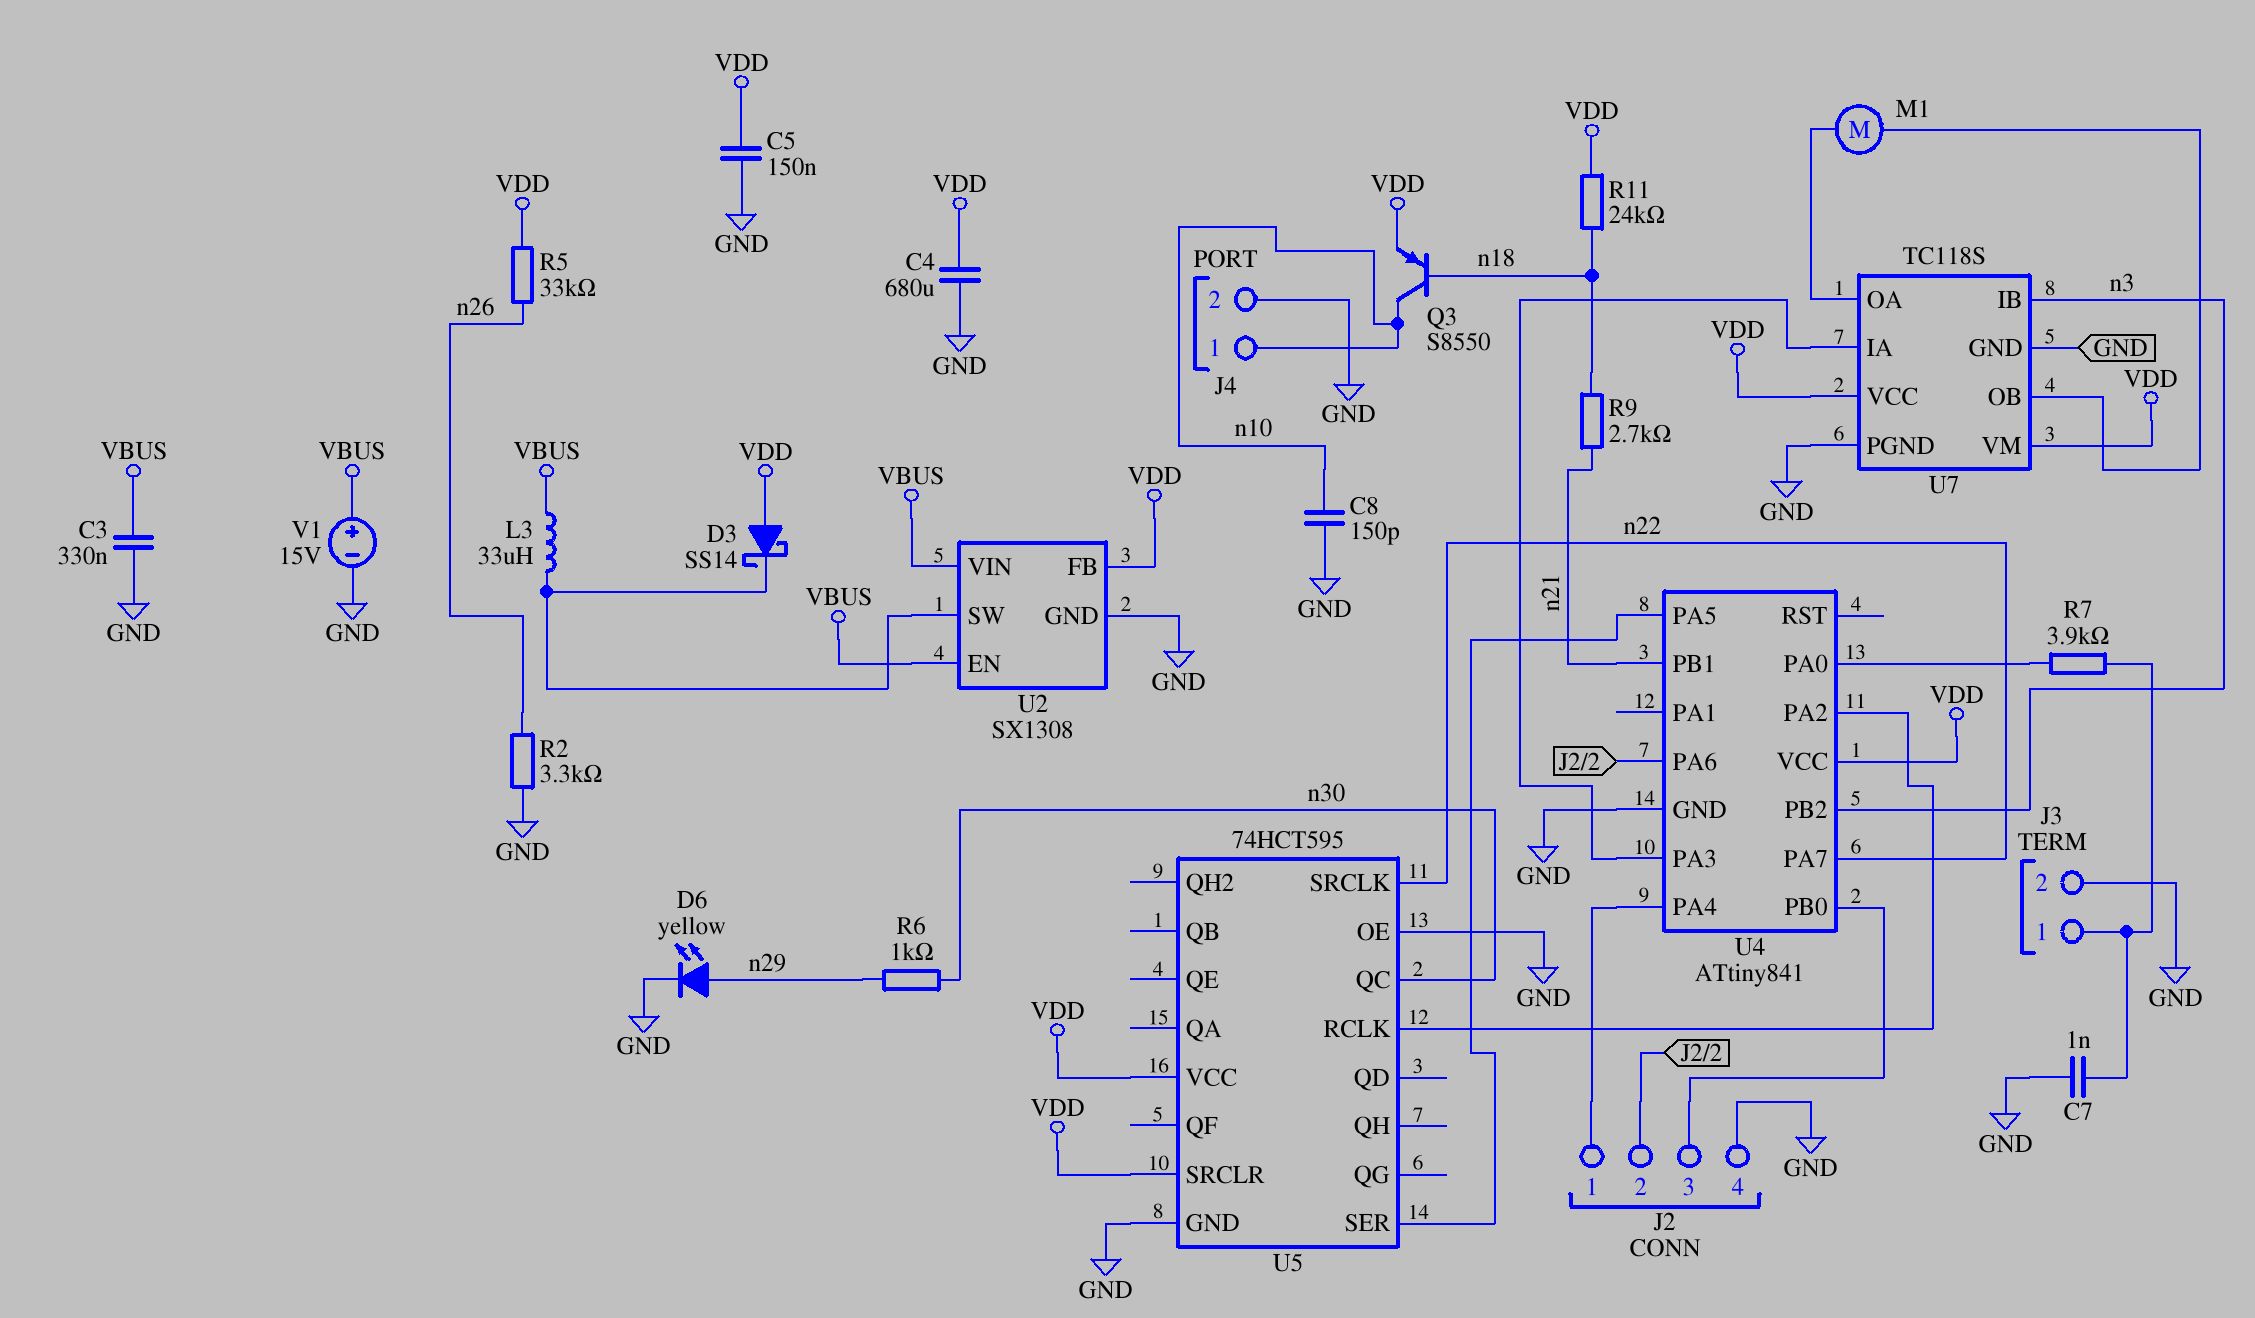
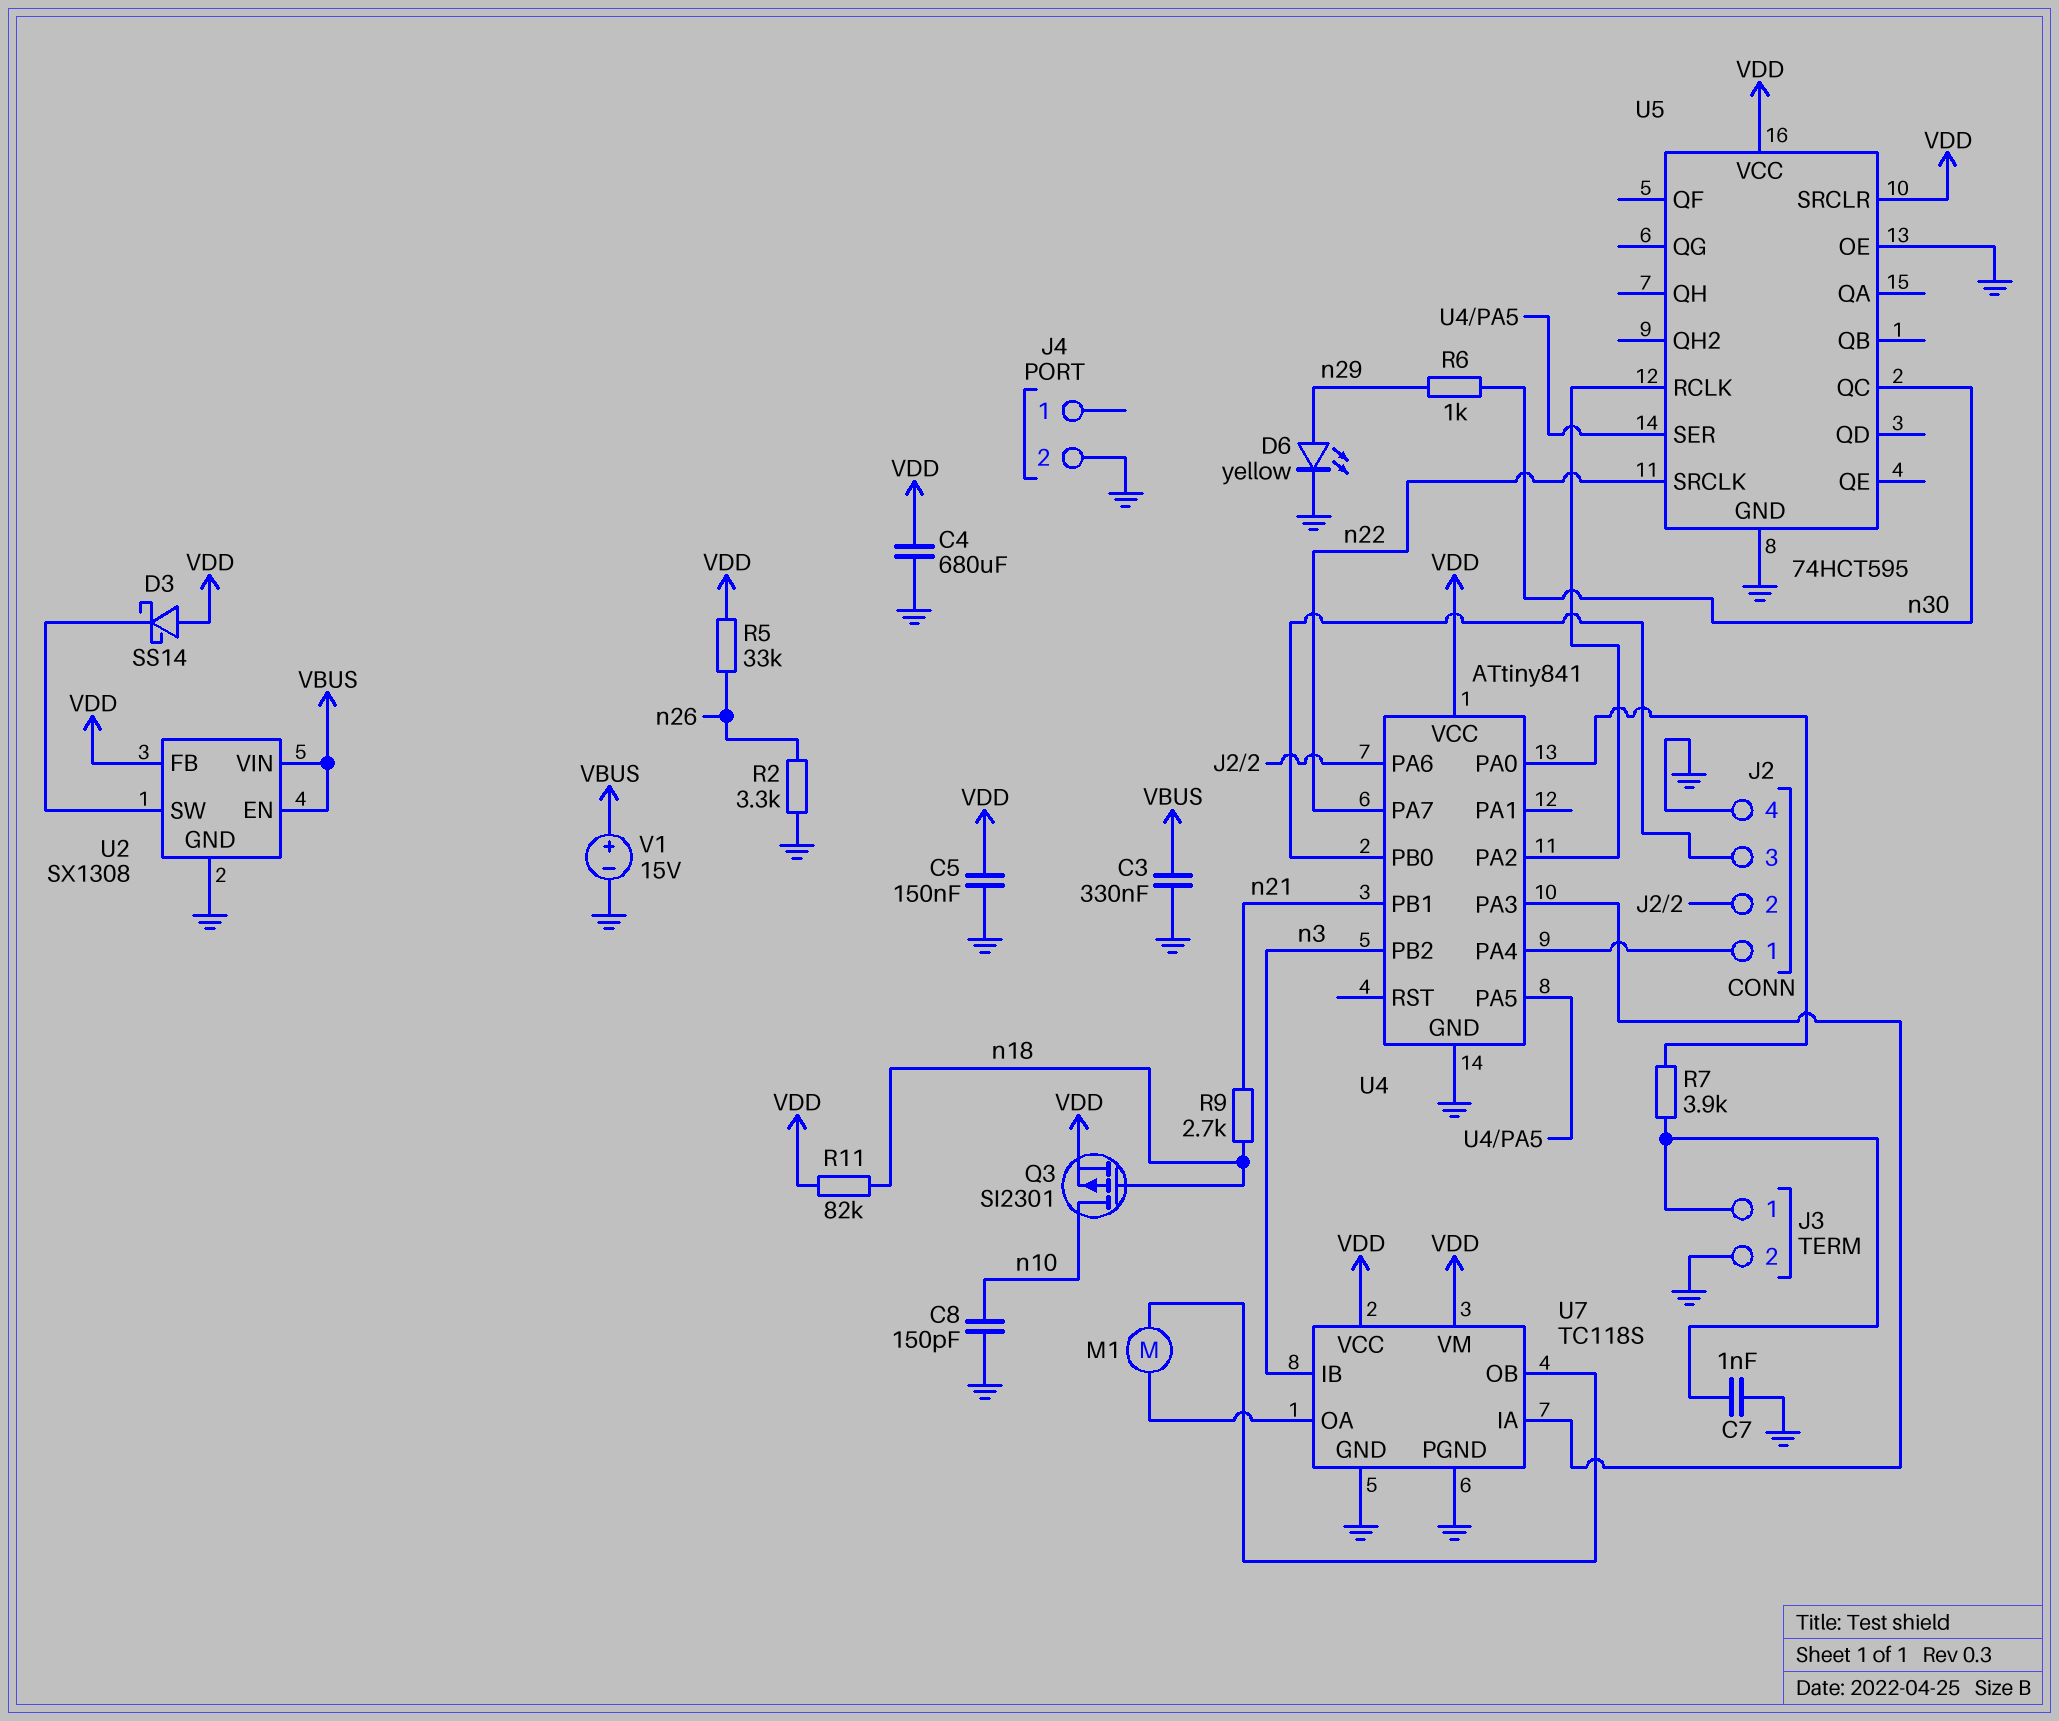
J4 pin 1: n10 -> none
L3: 33uH (U2/SW, VBUS) -> none
Q3: PNP S8550 (B n18, C n10, E VDD) -> PMOS SI2301 (G n18, D n10, S VDD)
R11: 24k (VDD, n18) -> 82k (VDD, n18)

